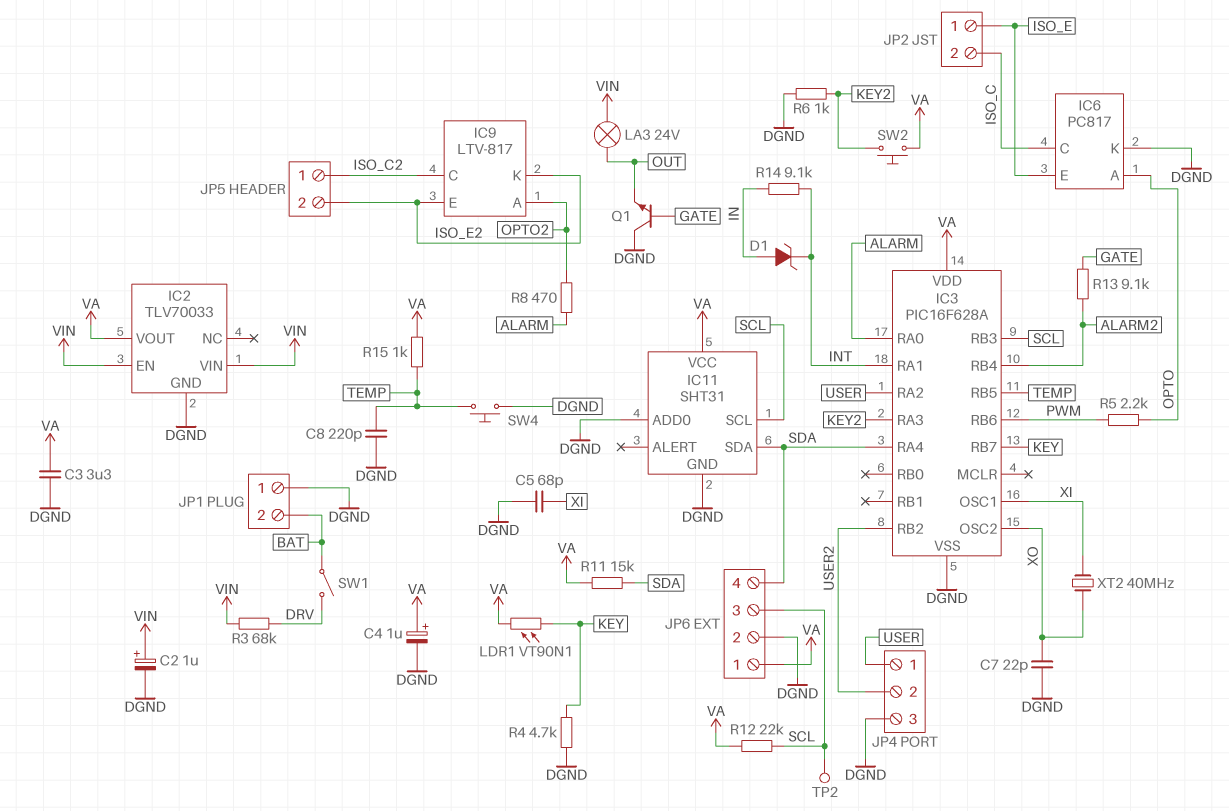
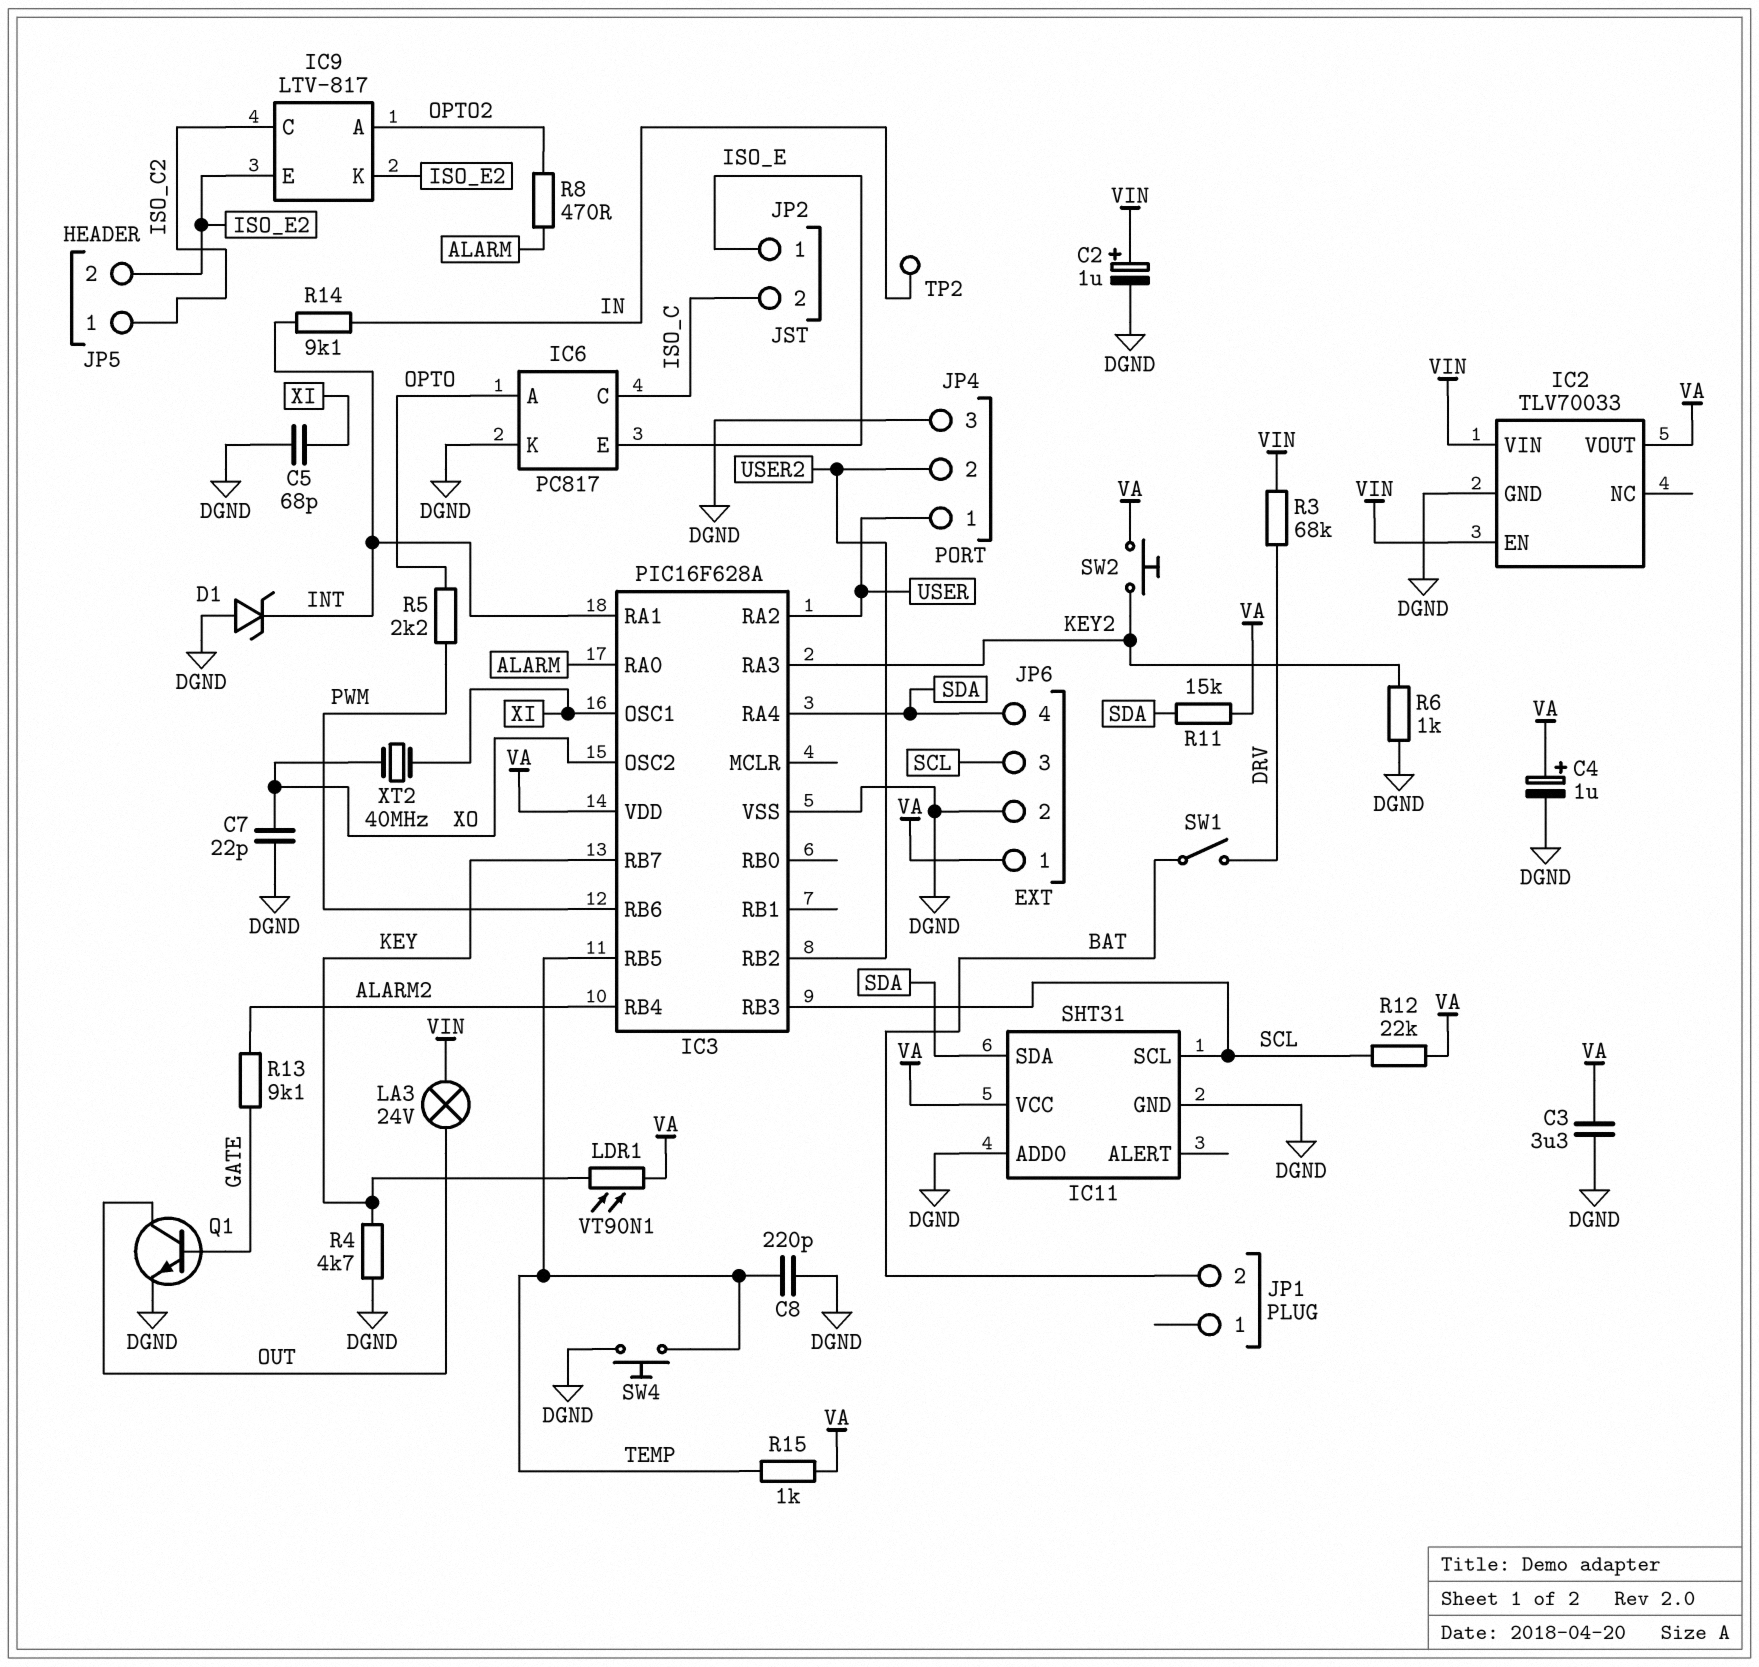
D1: zener (A IN, K INT) -> zener (A DGND, K INT)
JP1 pin 1: DGND -> none
Q1: NPN (B GATE, C DGND, E OUT) -> NPN (B GATE, C OUT, E DGND)
TP2: test point (SCL) -> test point (IN)

